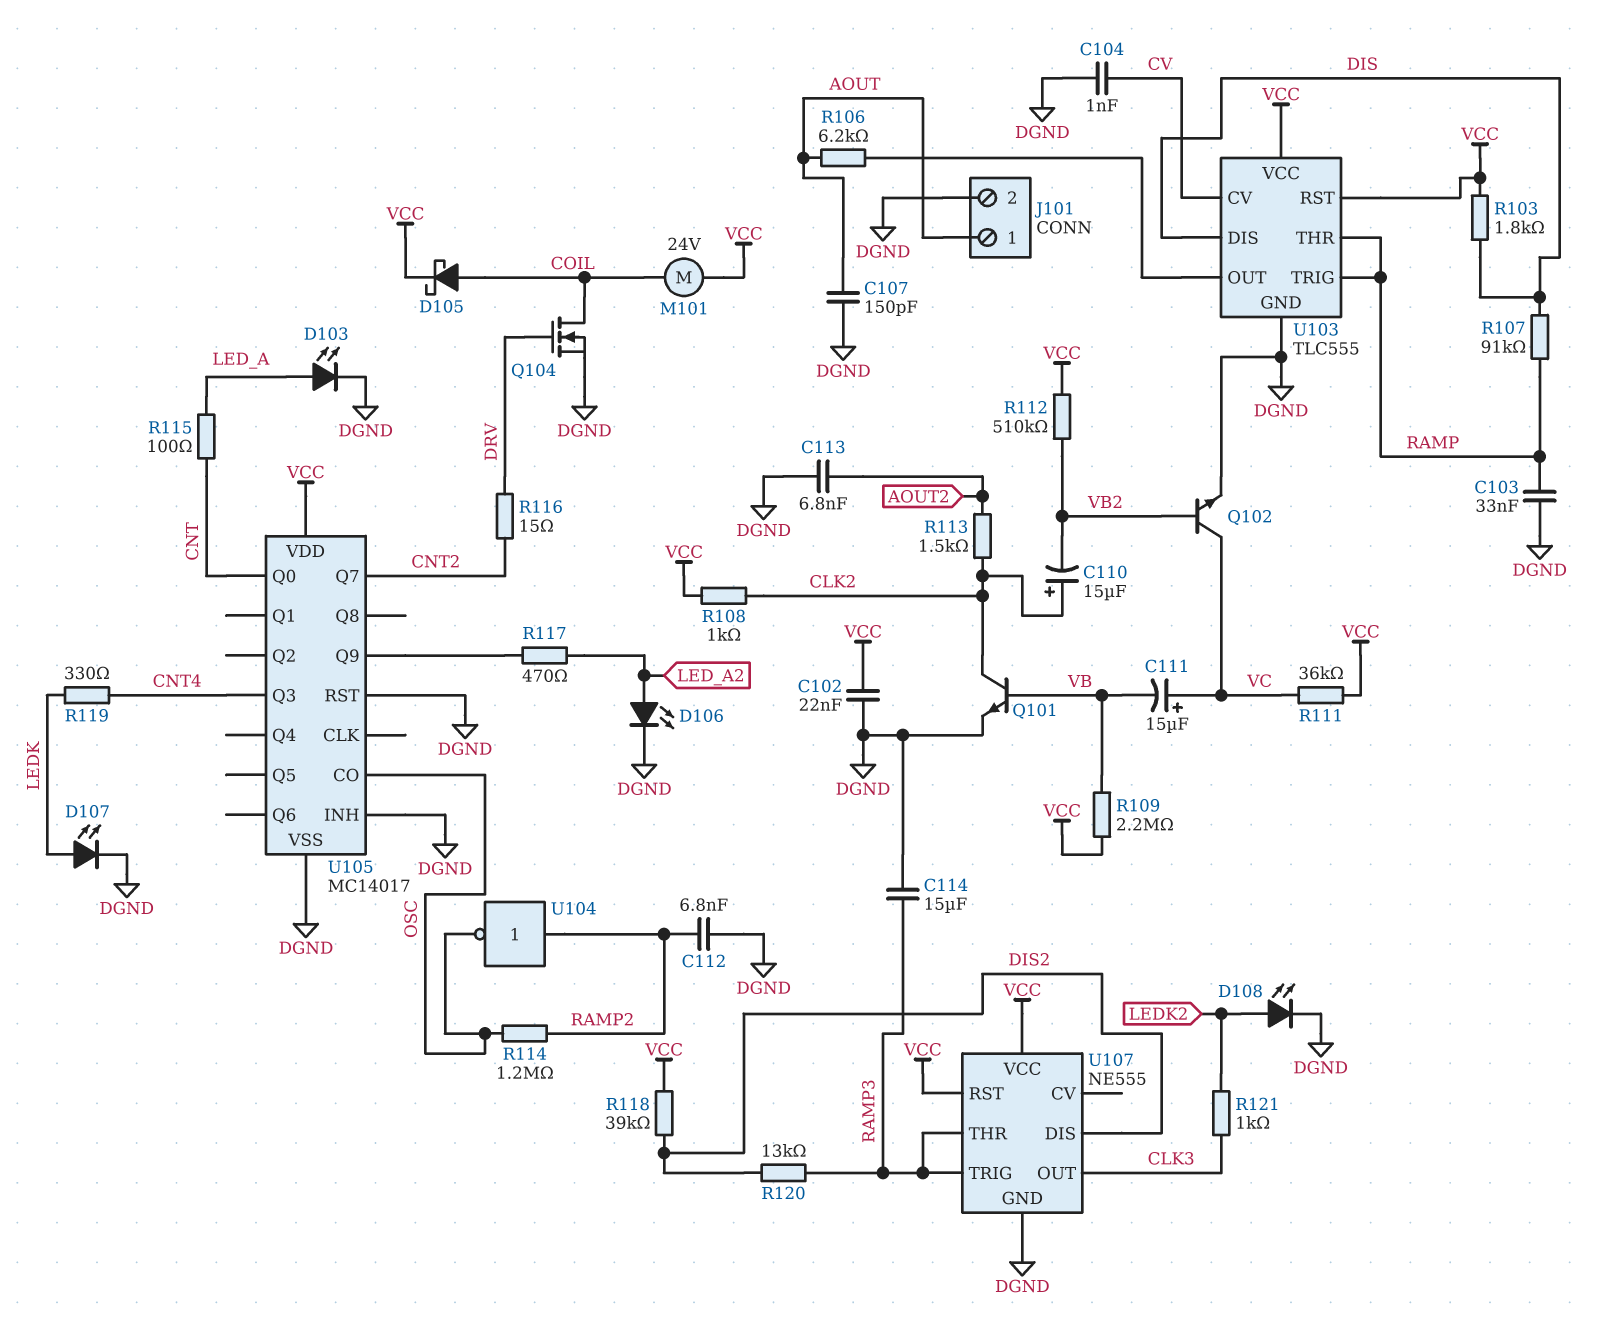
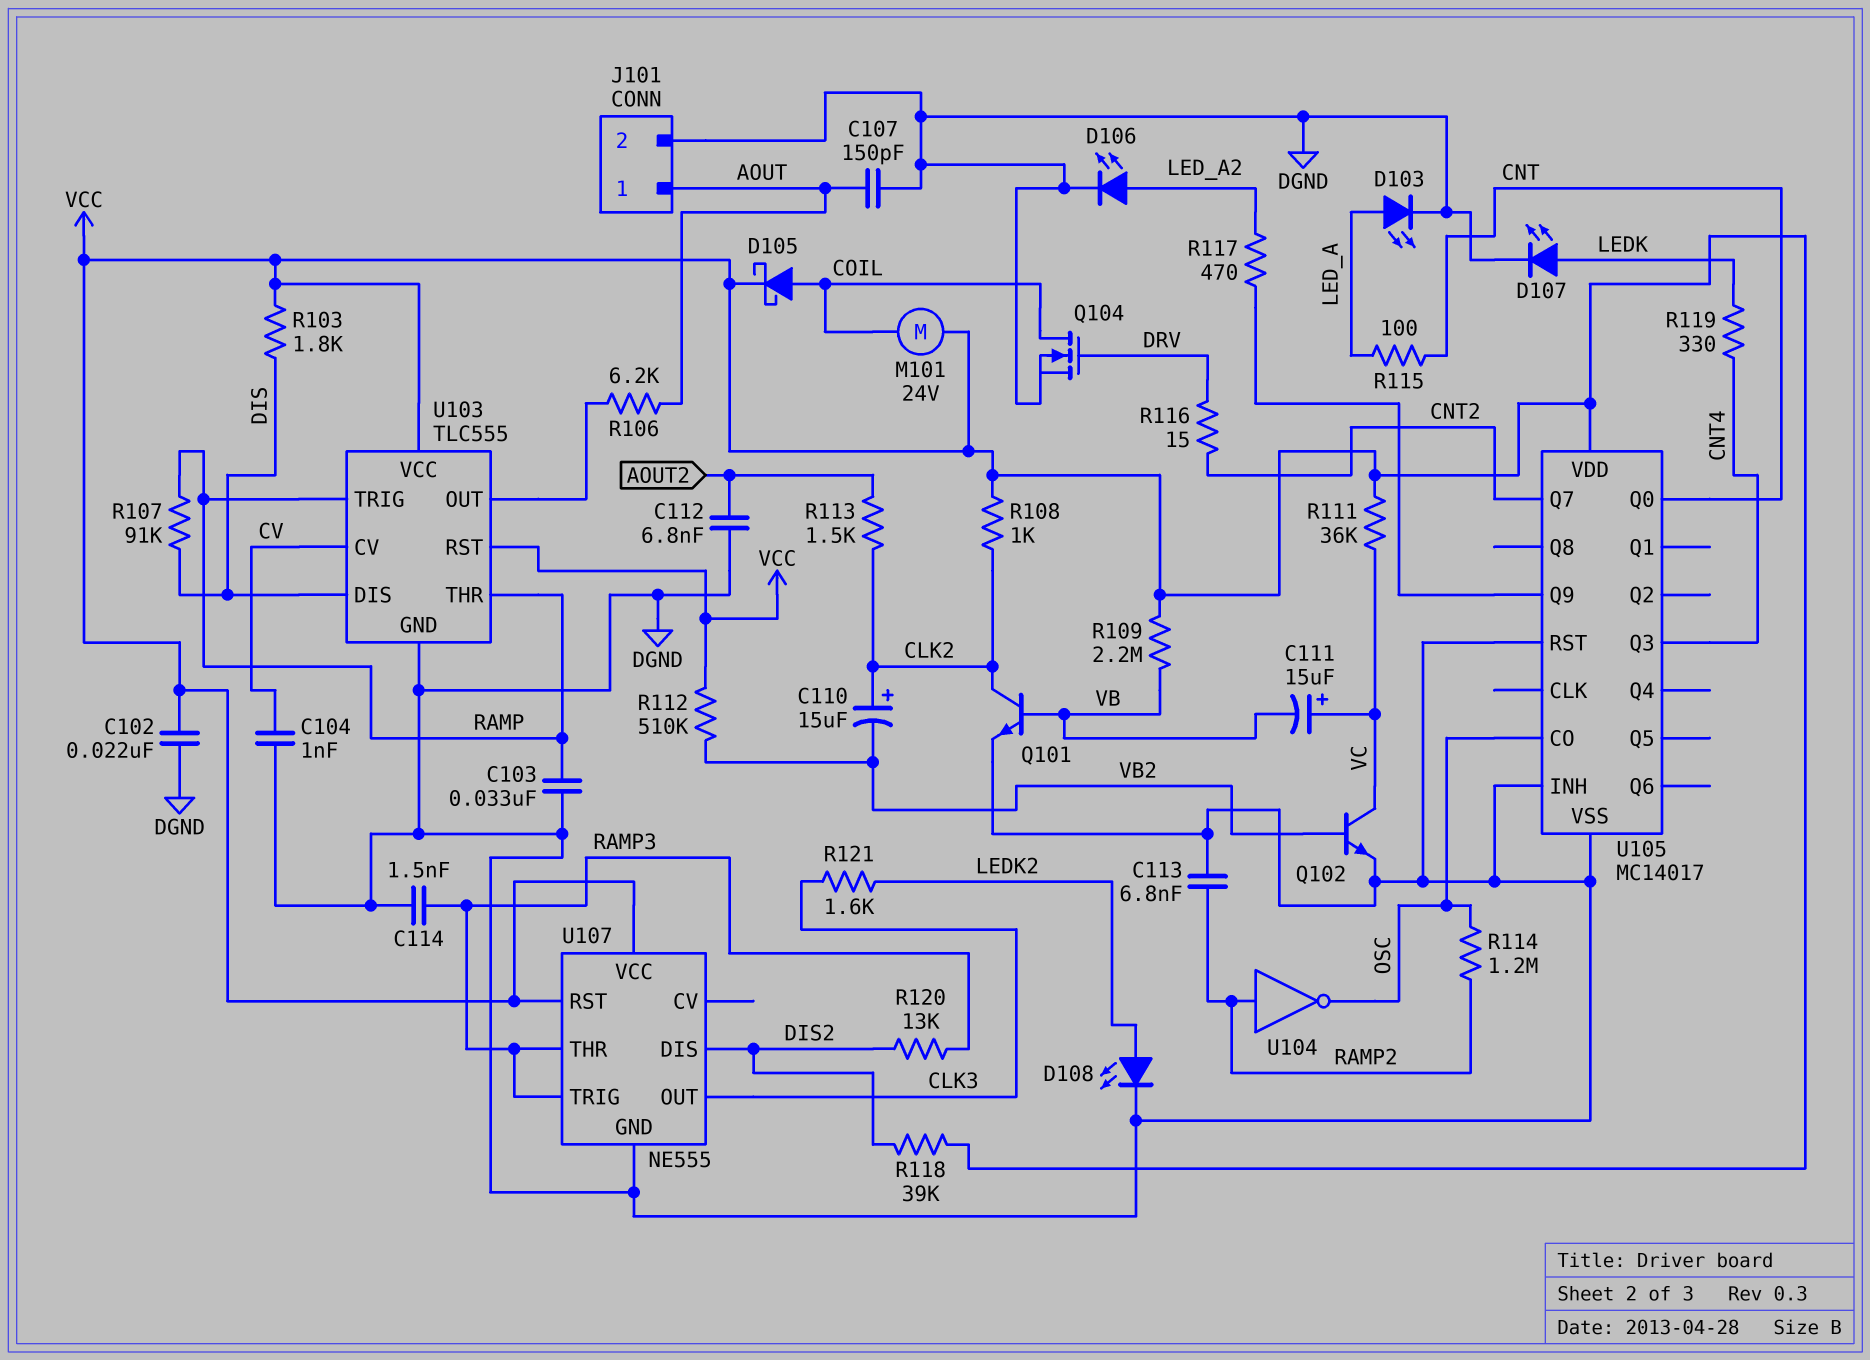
C112: 6.8nF (DGND, RAMP2) -> 6.8nF (AOUT2, DGND)
C113: 6.8nF (AOUT2, DGND) -> 6.8nF (DGND, RAMP2)
C114: 15uF (DGND, RAMP3) -> 1.5nF (DGND, RAMP3)
R121: 1k (CLK3, LEDK2) -> 1.6k (CLK3, LEDK2)

